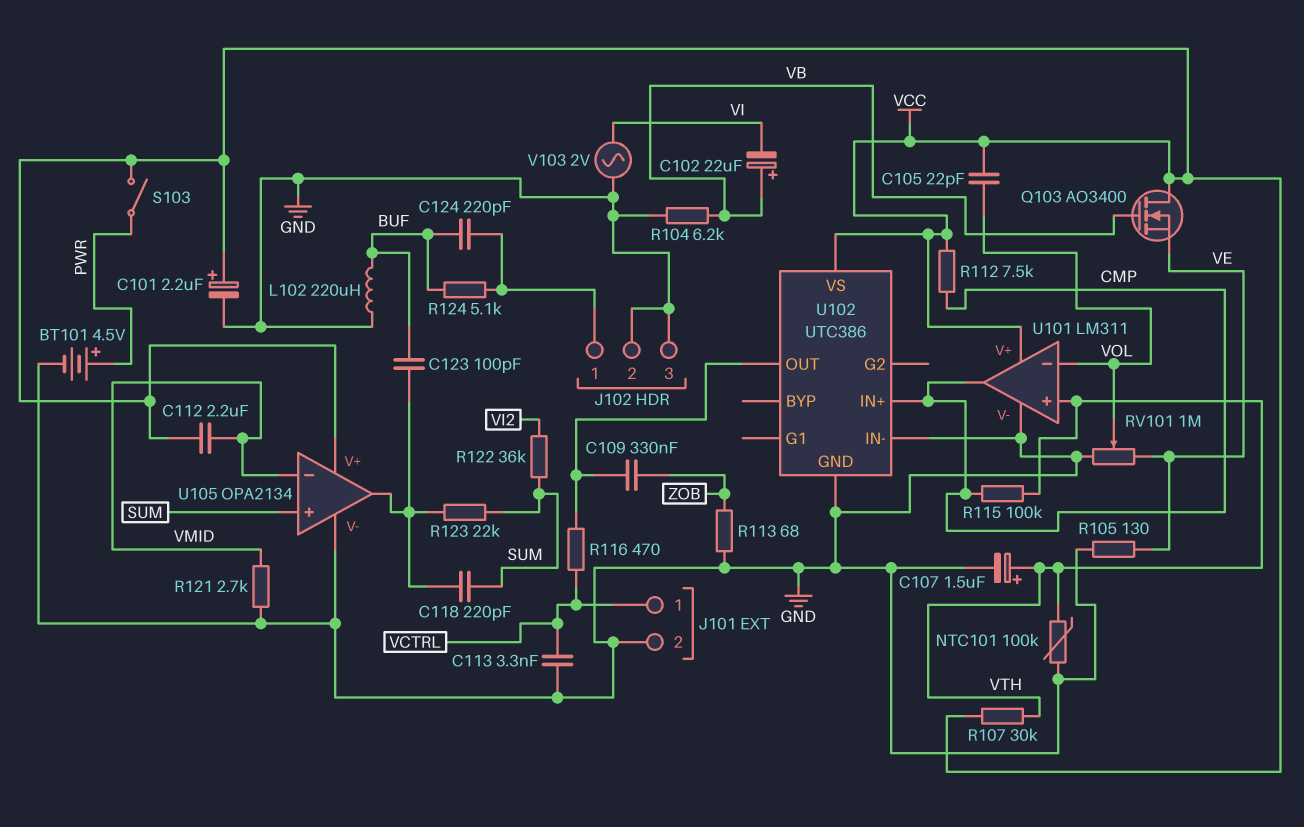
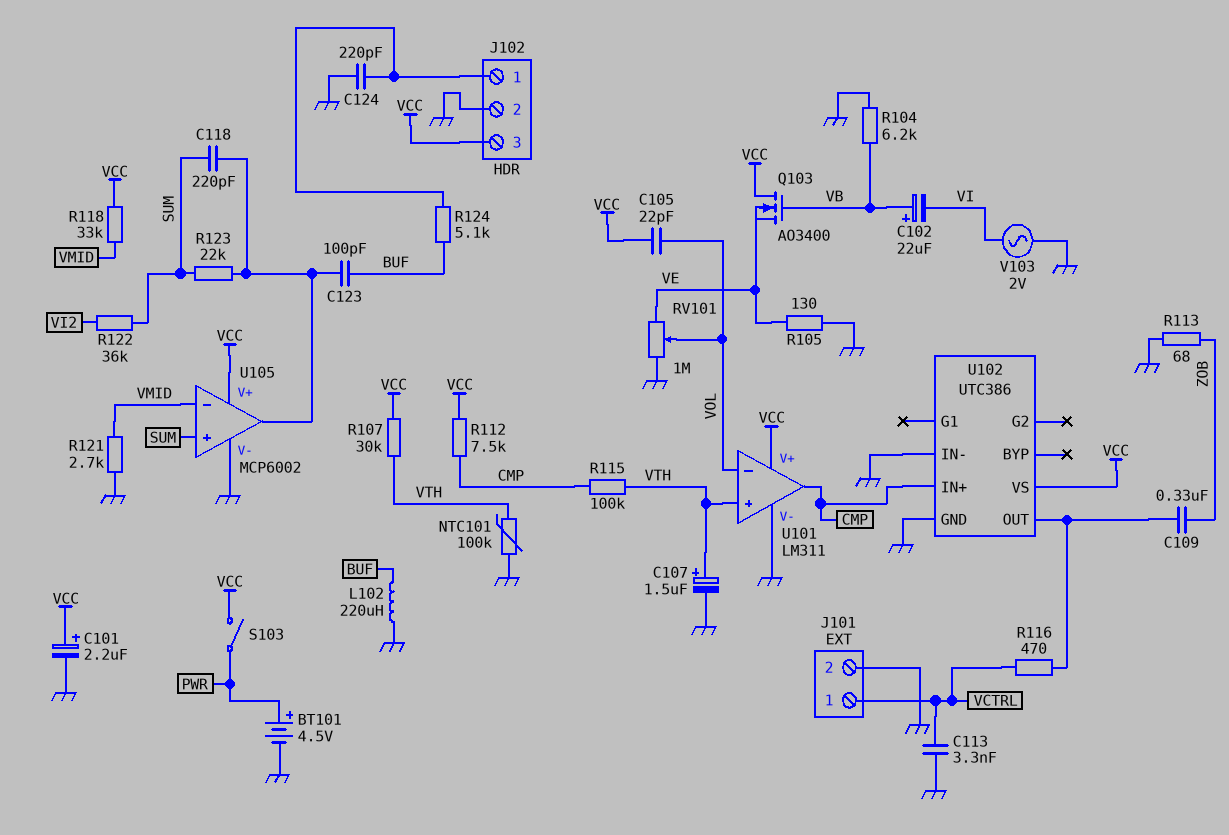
C112: 2.2uF (VCC, VMID) -> none
C124: 220pF (BUF, J102/1) -> 220pF (GND, J102/1)
J102 pin 3: GND -> VCC
R118: none -> 33k (VCC, VMID)
U105: OPA2134 -> MCP6002

